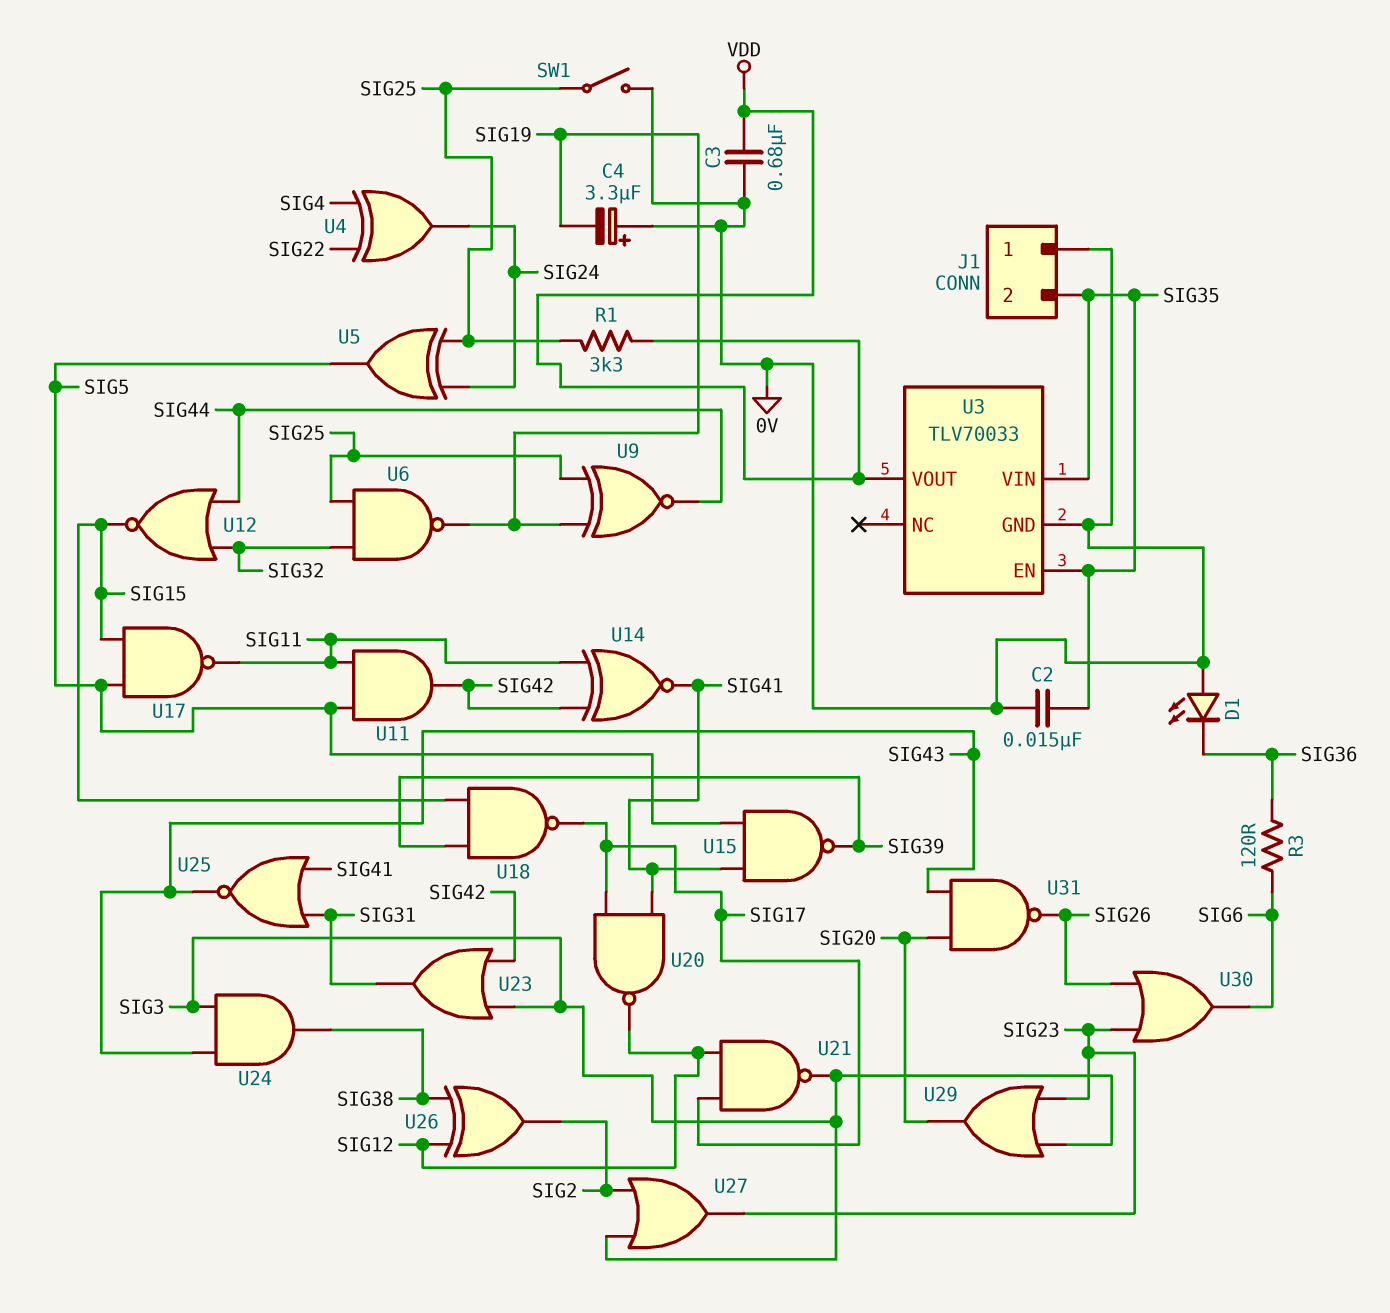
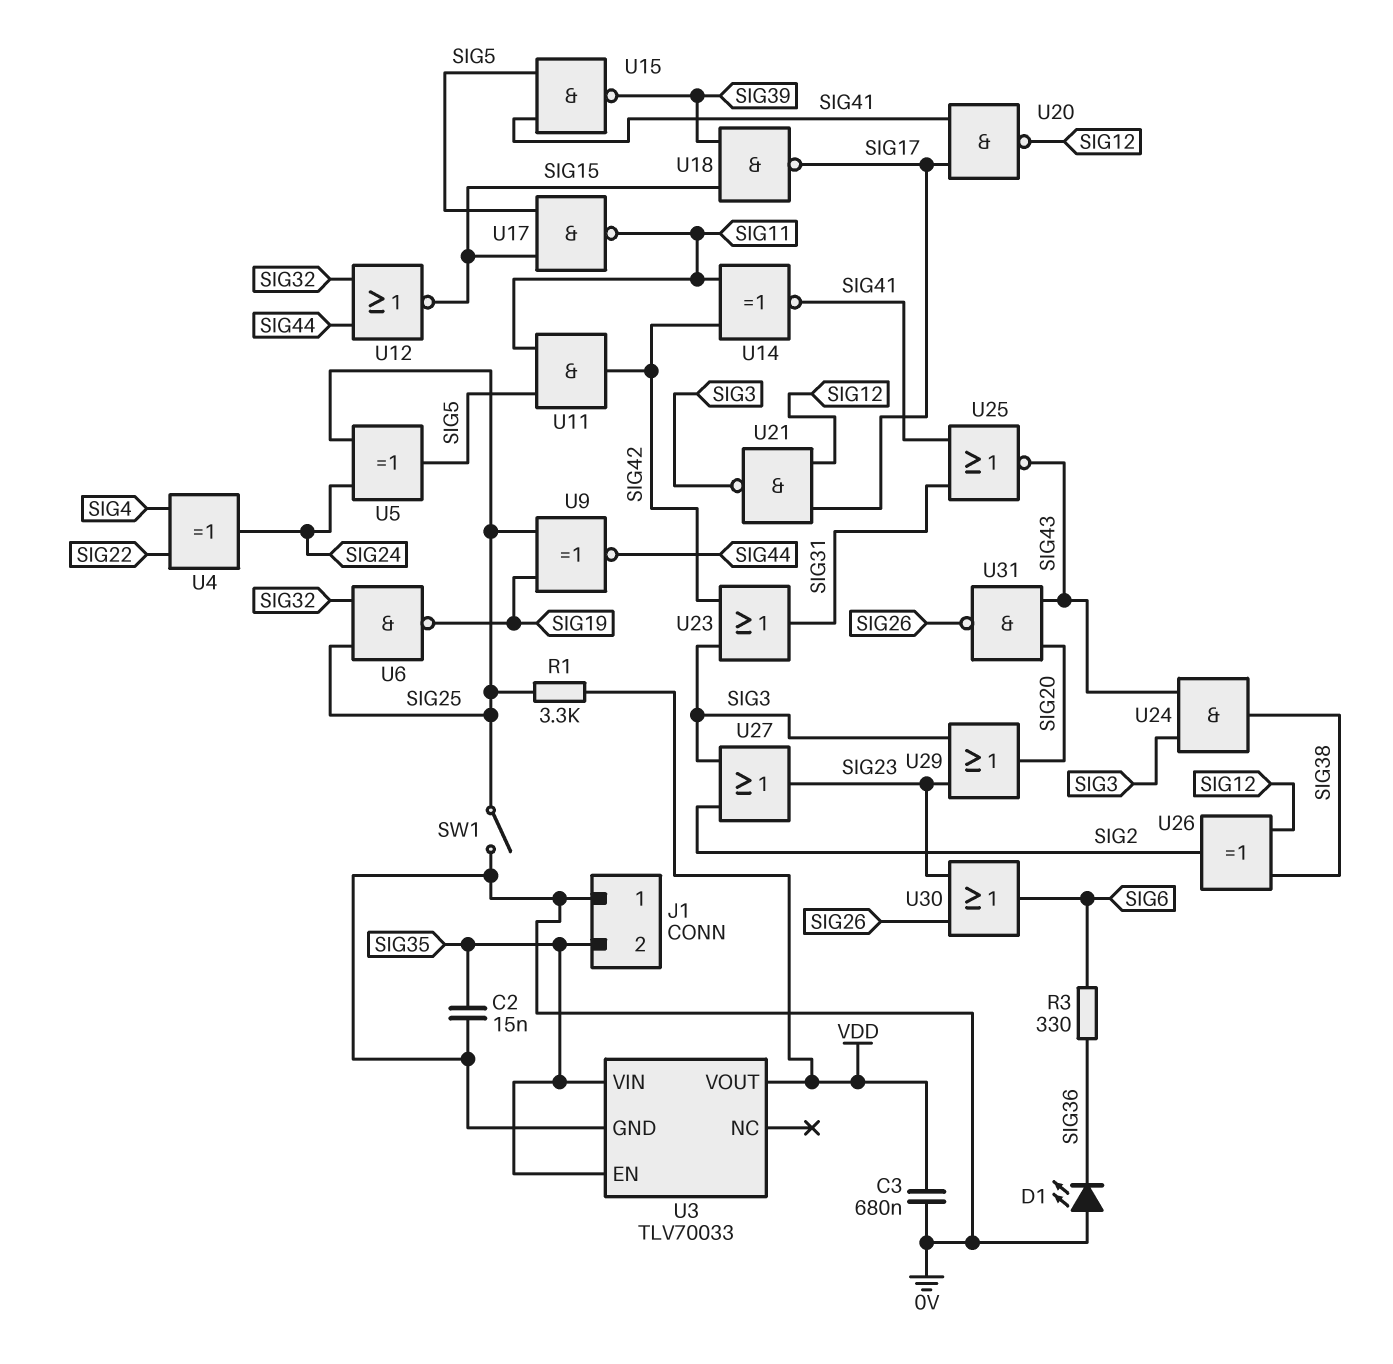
C4: 3.3uF (plus 0V, minus SIG19) -> none
R3: 120 (SIG6, SIG36) -> 330 (SIG6, SIG36)

